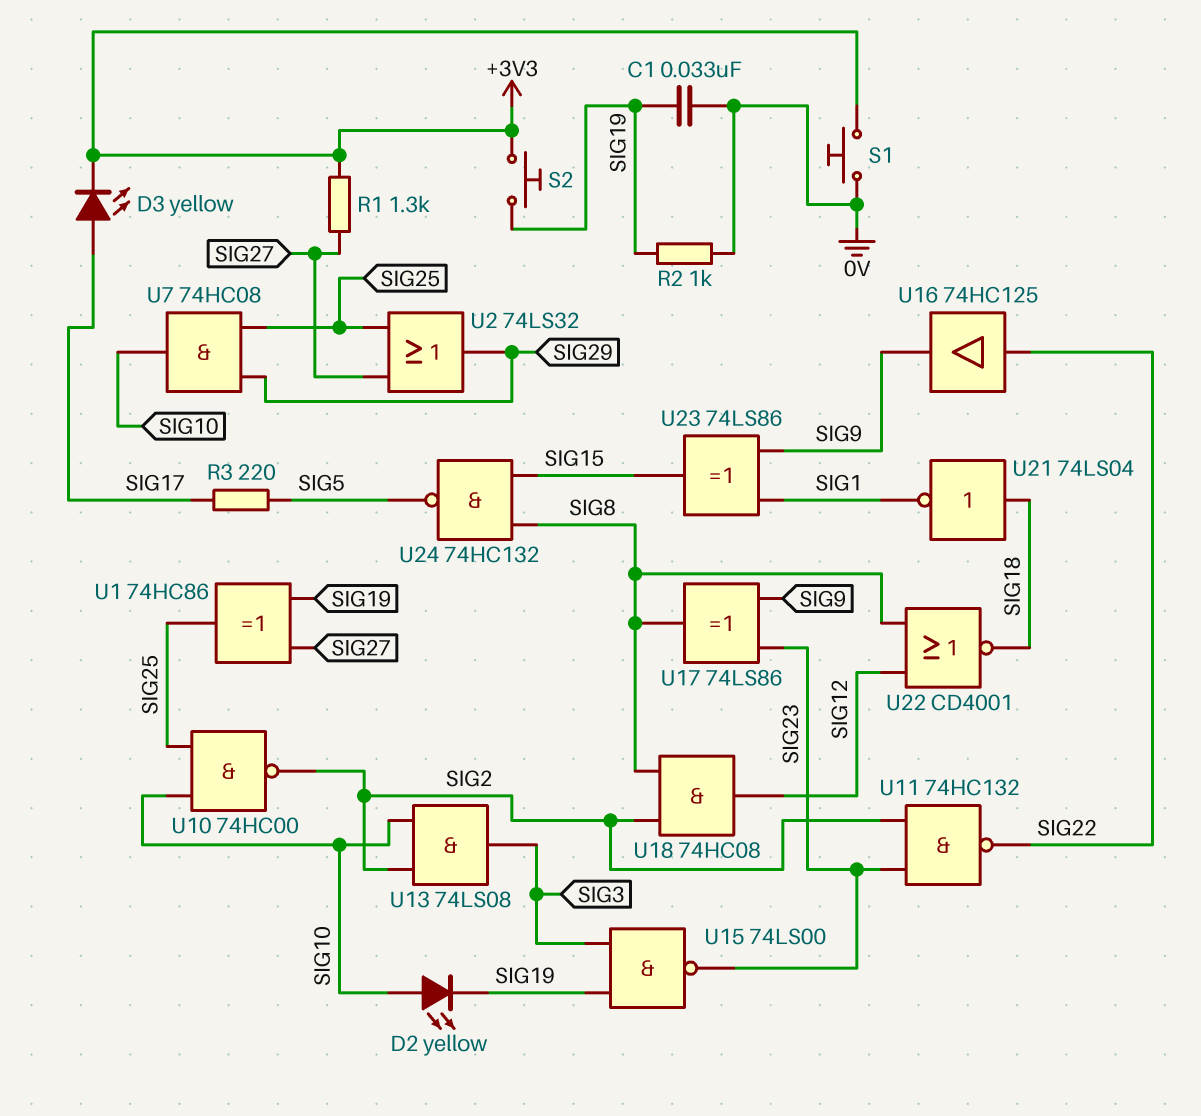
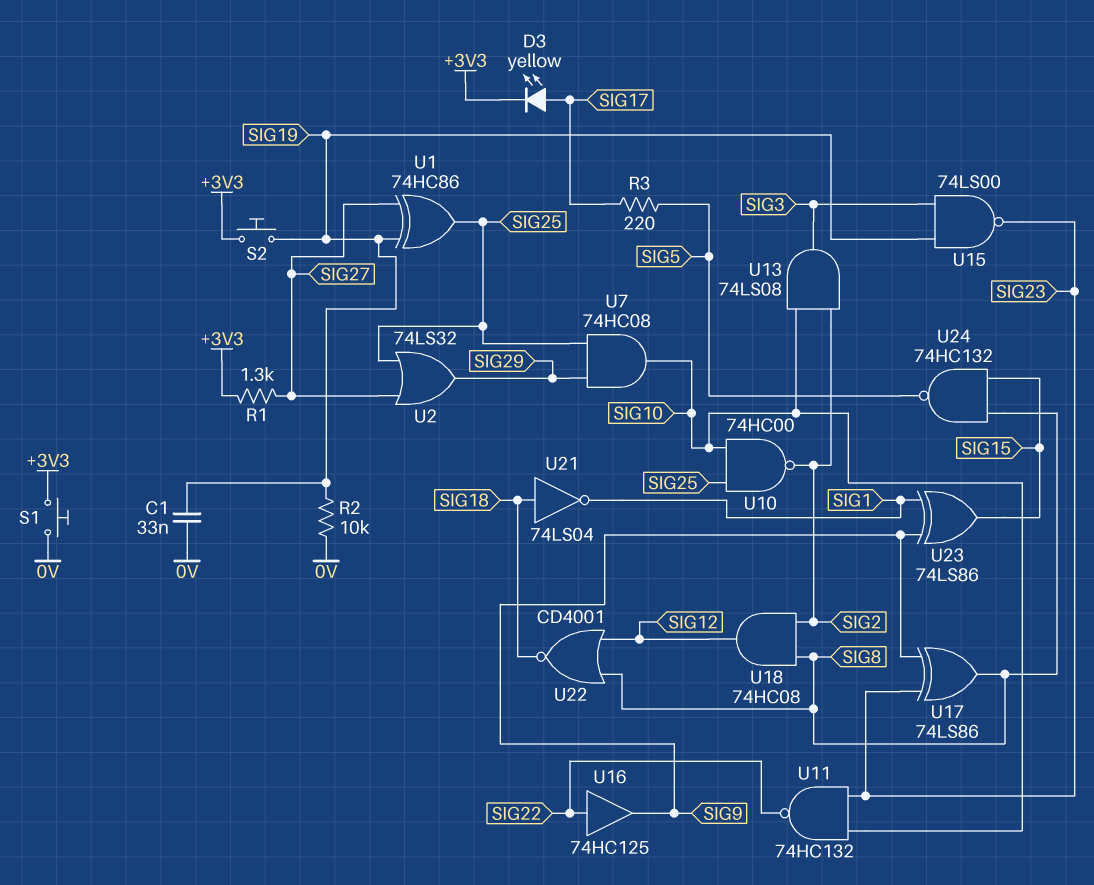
D2: LED yellow (A SIG10, K SIG19) -> none
R2: 1k (0V, SIG19) -> 10k (0V, SIG19)
U11: NAND 74HC132 (in SIG2, in SIG23, out SIG22) -> NAND 74HC132 (in SIG10, in SIG23, out SIG22)

